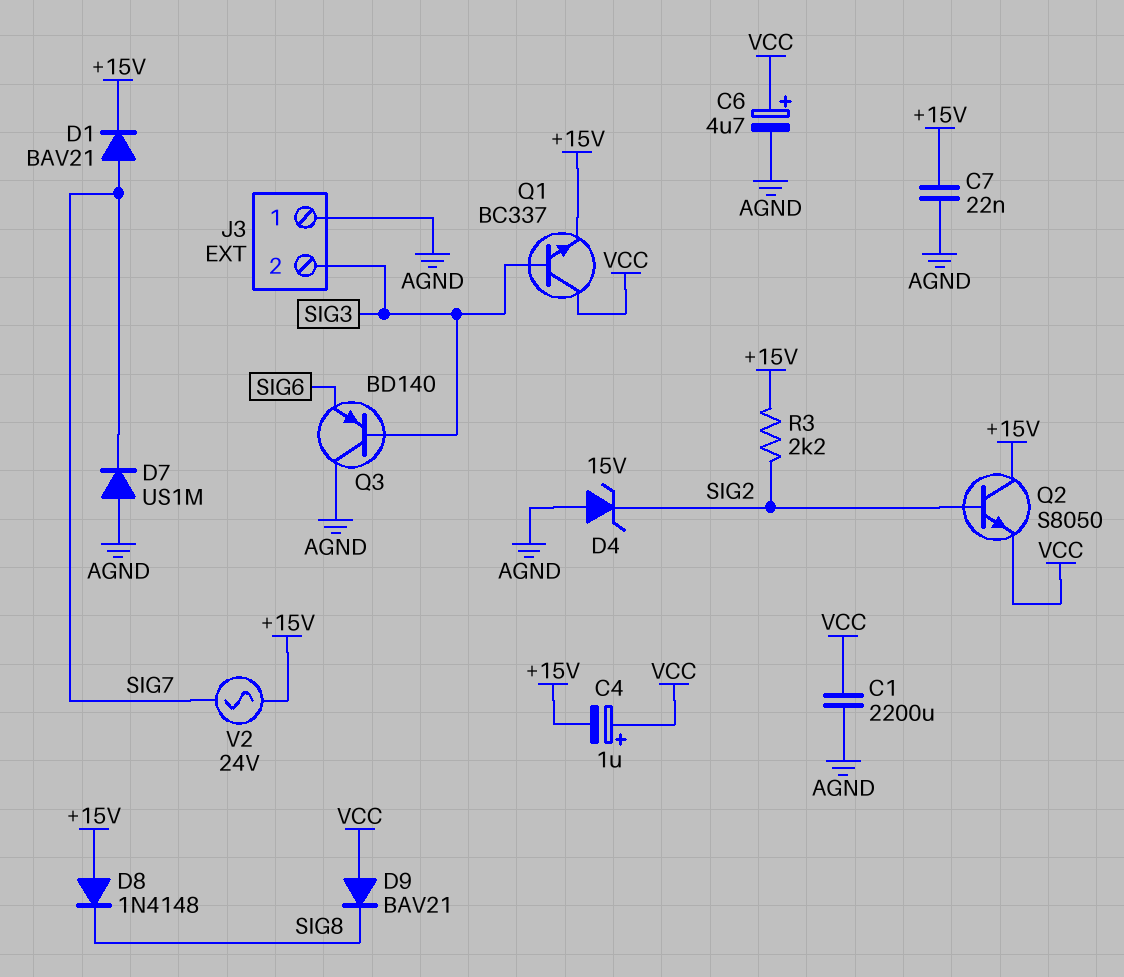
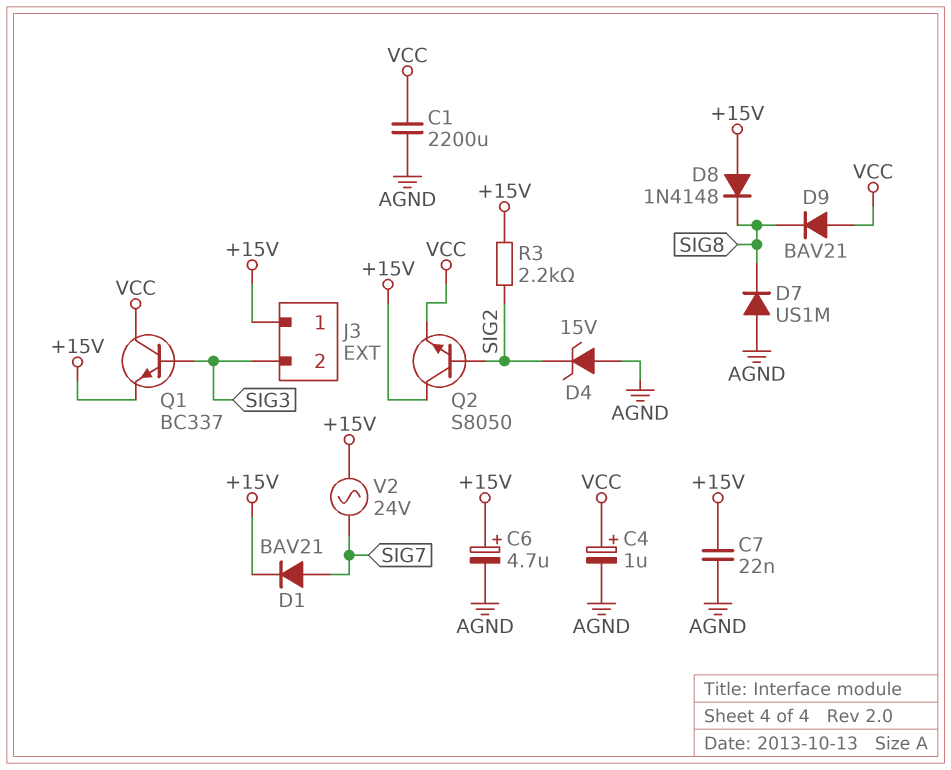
C4: 1uF (plus VCC, minus +15V) -> 1uF (plus VCC, minus AGND)
C6: 4.7uF (plus VCC, minus AGND) -> 4.7uF (plus +15V, minus AGND)
D7: diode US1M (A AGND, K SIG7) -> diode US1M (A AGND, K SIG8)
J3 pin 1: AGND -> +15V
Q3: PNP BD140 (B SIG3, C AGND, E SIG6) -> none

